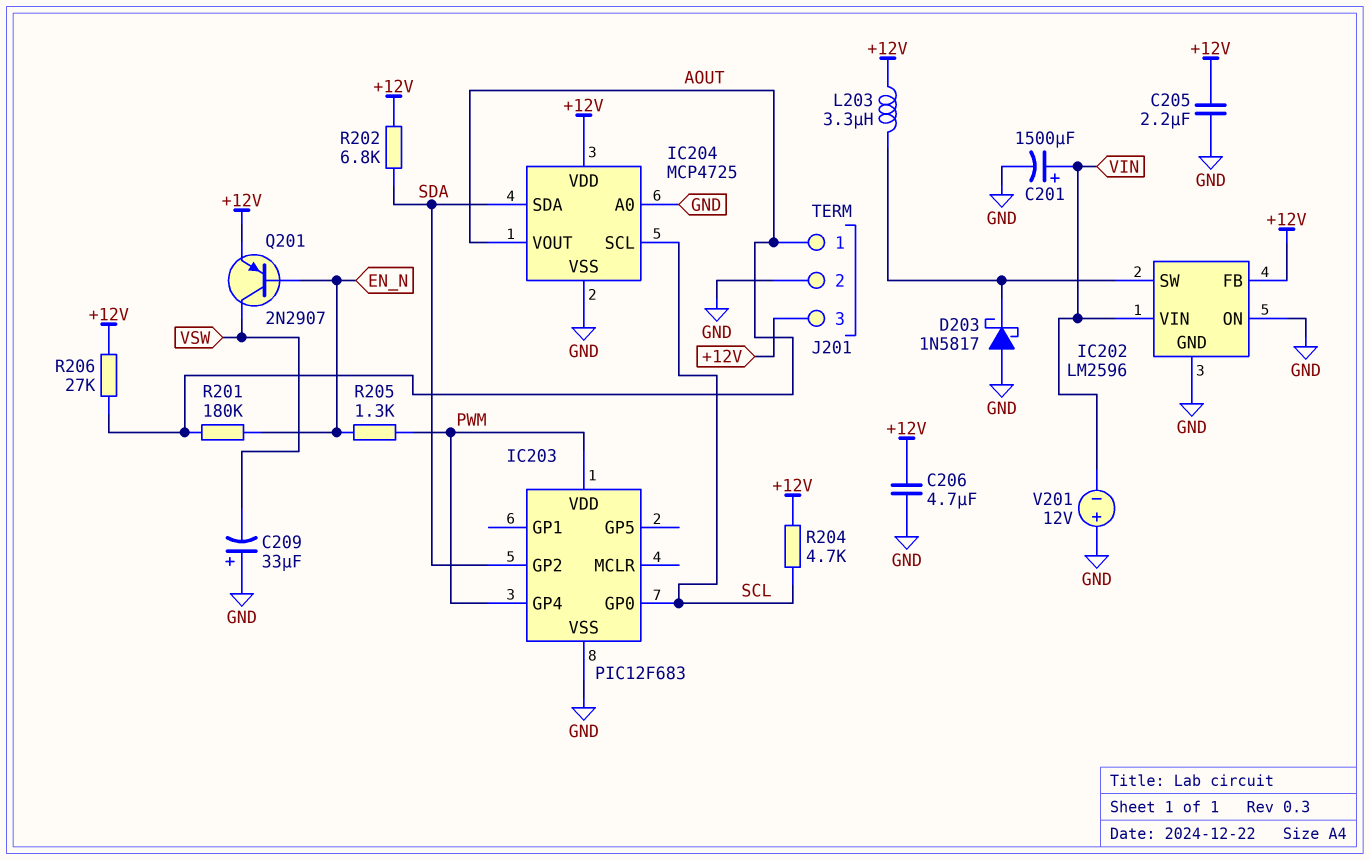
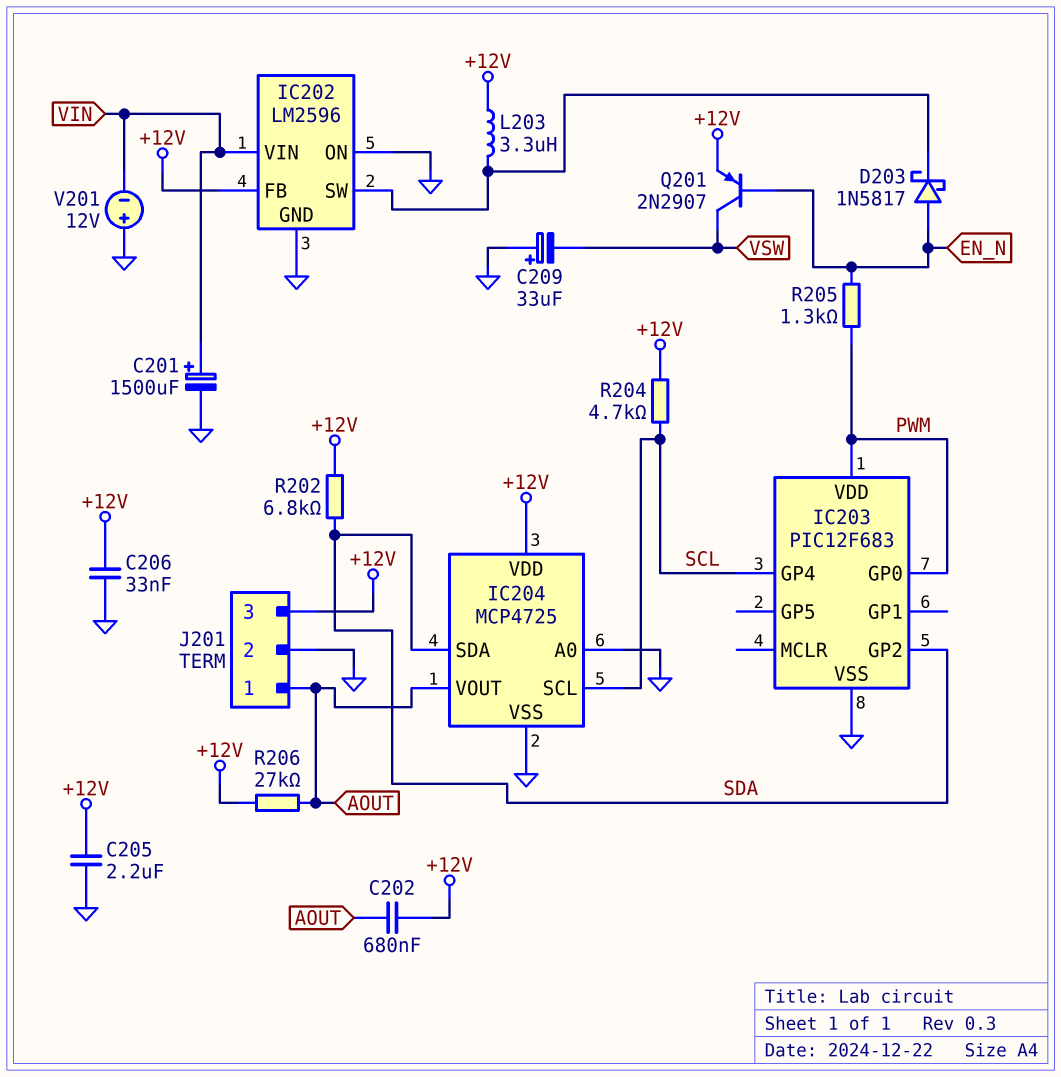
C202: none -> 680nF (+12V, AOUT)
C206: 4.7uF (+12V, GND) -> 33nF (+12V, GND)
D203: schottky 1N5817 (A GND, K IC202/SW) -> schottky 1N5817 (A EN_N, K IC202/SW)
IC203 pin GP0: SCL -> PWM
IC203 pin GP4: PWM -> SCL
R201: 180k (AOUT, EN_N) -> none

